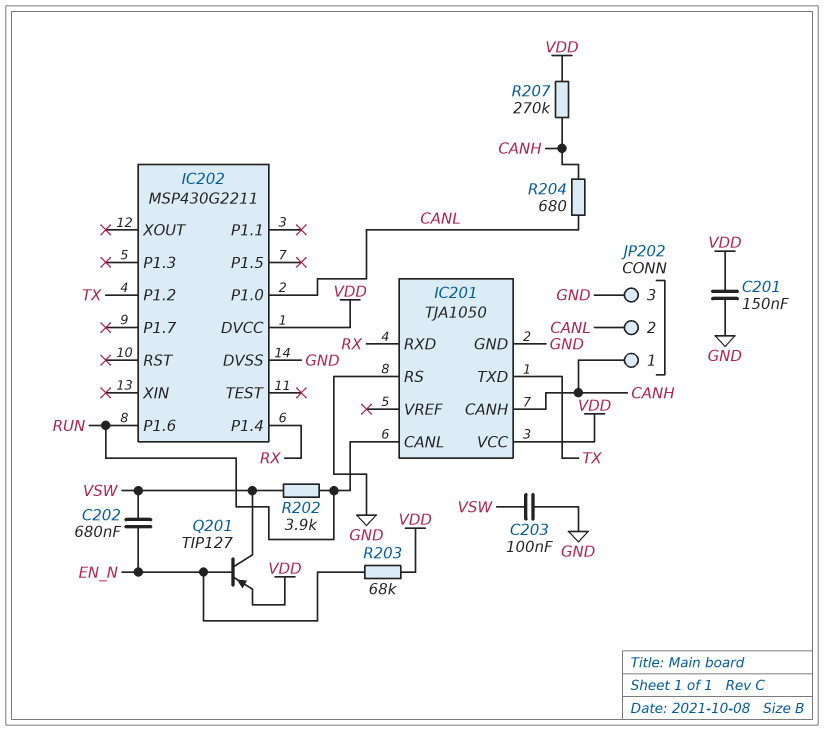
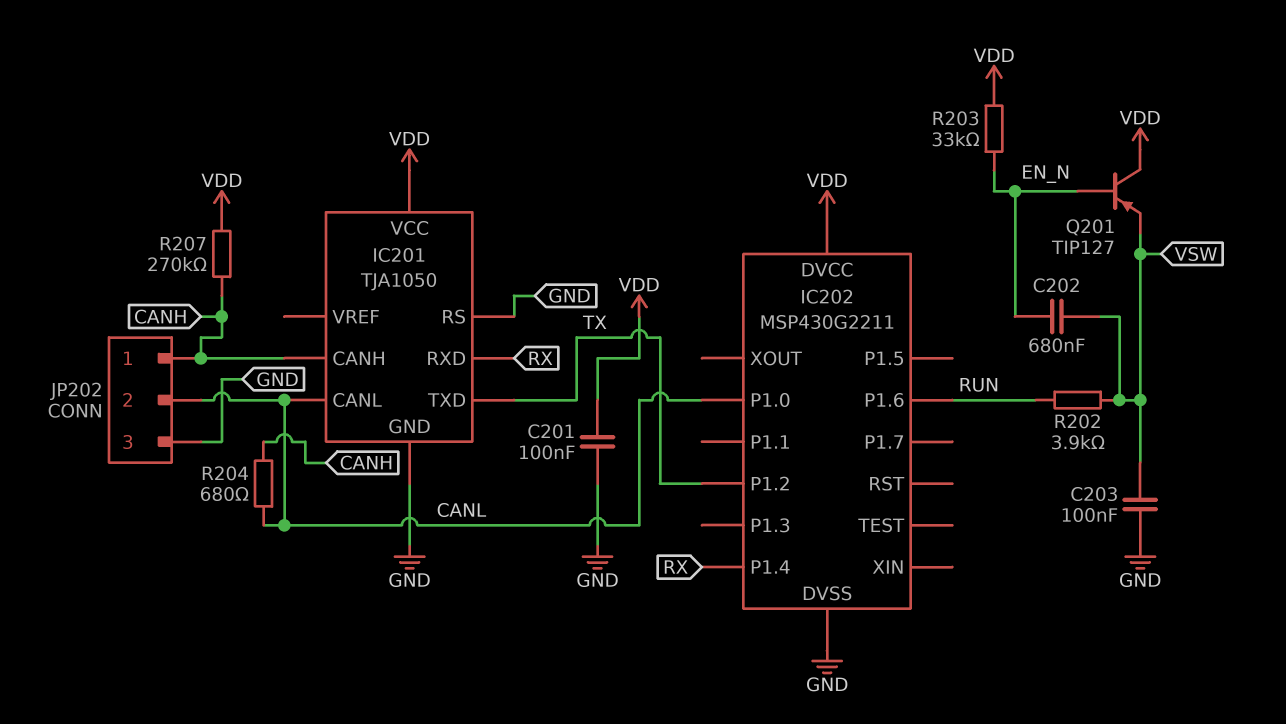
C201: 150nF (GND, VDD) -> 100nF (GND, VDD)
IC201 pin CANL: RUN -> CANL
Q201: PNP TIP127 (B EN_N, C VSW, E VDD) -> PNP TIP127 (B EN_N, C VDD, E VSW)
R203: 68k (EN_N, VDD) -> 33k (EN_N, VDD)

